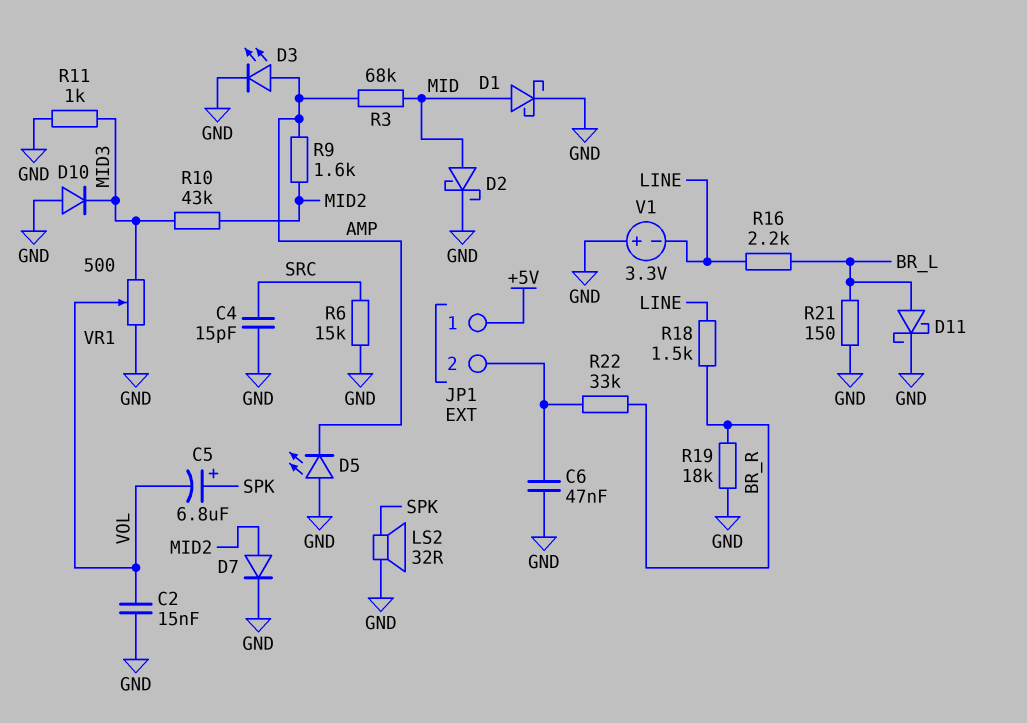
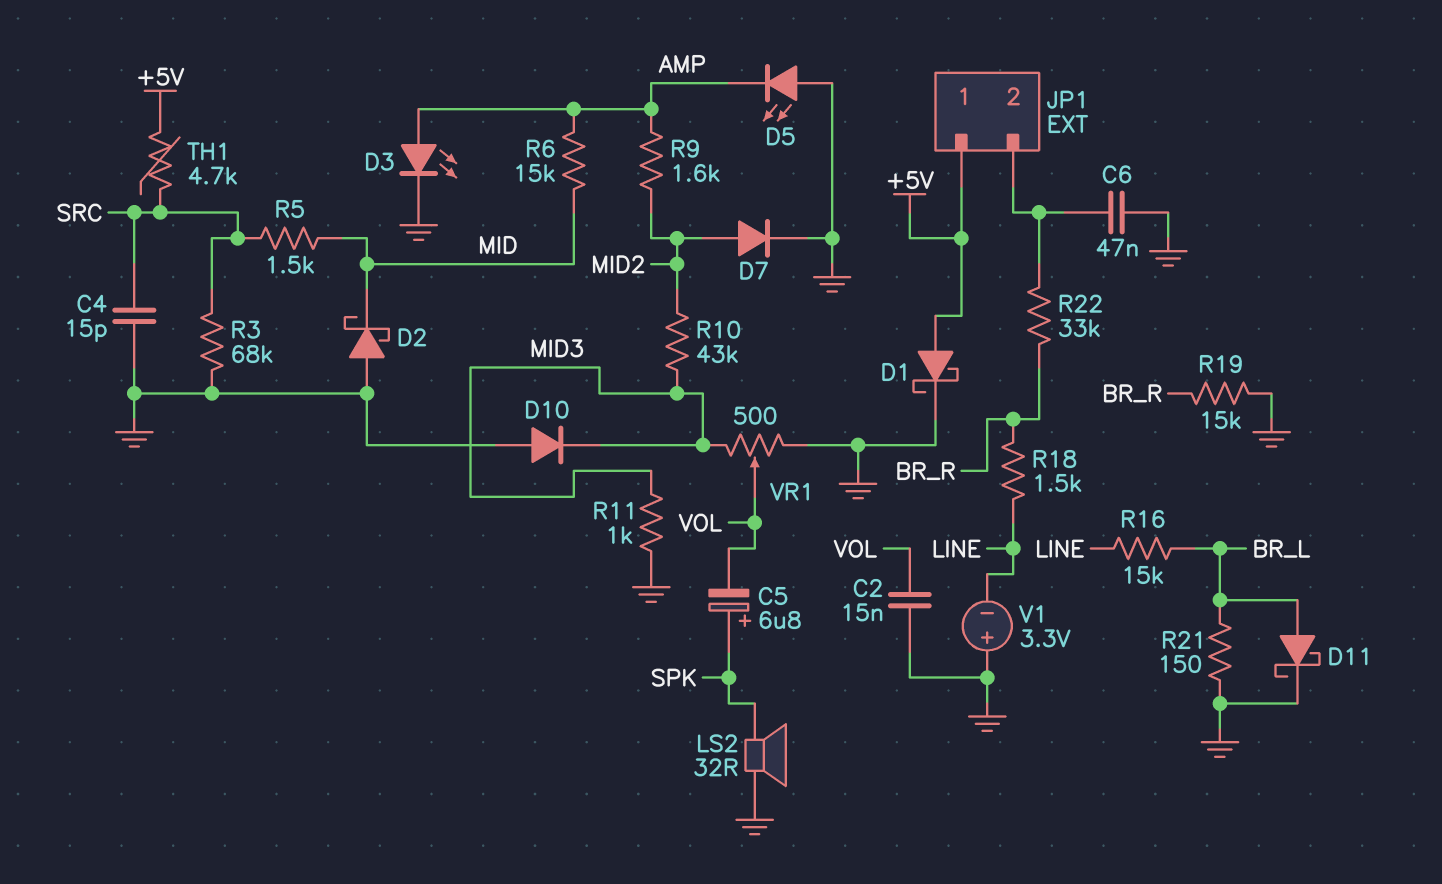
D1: schottky (A MID, K GND) -> schottky (A +5V, K GND)
D2: schottky (A MID, K GND) -> schottky (A GND, K MID)
R3: 68k (AMP, MID) -> 68k (GND, SRC)
R5: none -> 1.5k (MID, SRC)
R6: 15k (GND, SRC) -> 15k (AMP, MID)
R16: 2.2k (BR_L, LINE) -> 15k (BR_L, LINE)
R19: 18k (BR_R, GND) -> 15k (BR_R, GND)
TH1: none -> 4.7k (+5V, SRC)

